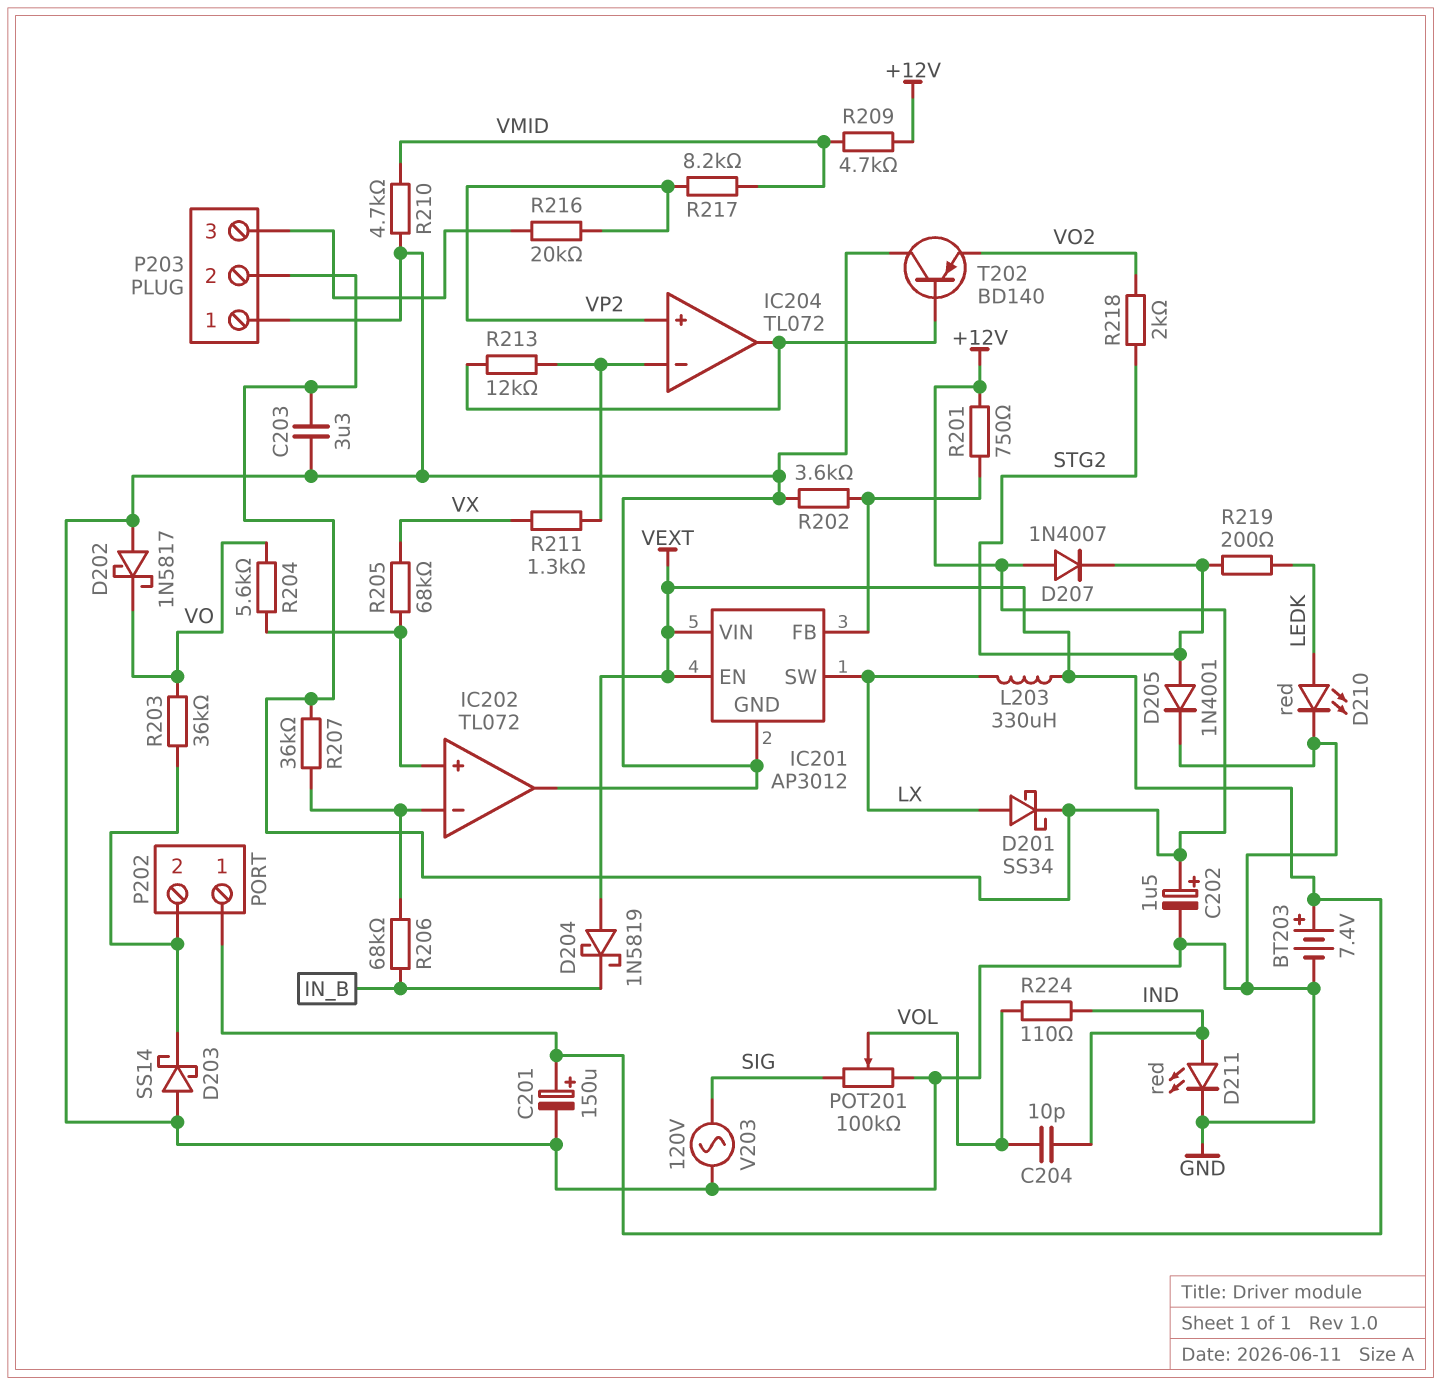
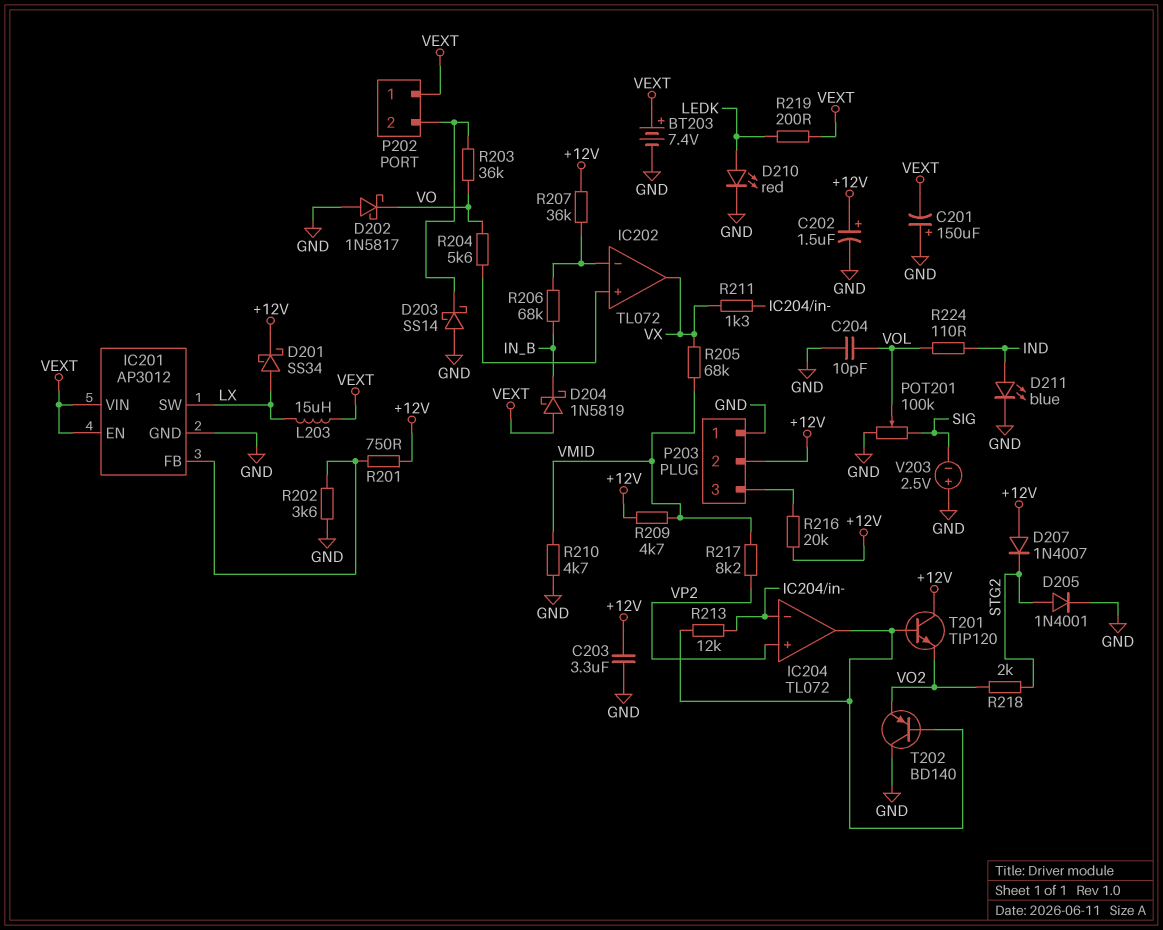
C201: 150uF (plus VEXT, minus GND) -> 150uF (plus GND, minus VEXT)
C204: 10pF (IND, VOL) -> 10pF (GND, VOL)
D211: LED red (A IND, K GND) -> LED blue (A IND, K GND)
IC202 pin out: GND -> VX
L203: 330uH (LX, VEXT) -> 15uH (LX, VEXT)
R205: 68k (IC202/in+, VX) -> 68k (VMID, VX)
R216: 20k (P203/3, VP2) -> 20k (+12V, P203/3)
R219: 200 (LEDK, STG2) -> 200 (LEDK, VEXT)
T201: none -> NPN TIP120 (B IC204/out, C +12V, E VO2)
V203: AC 120V (GND, SIG) -> 2.5V (plus GND, minus SIG)

